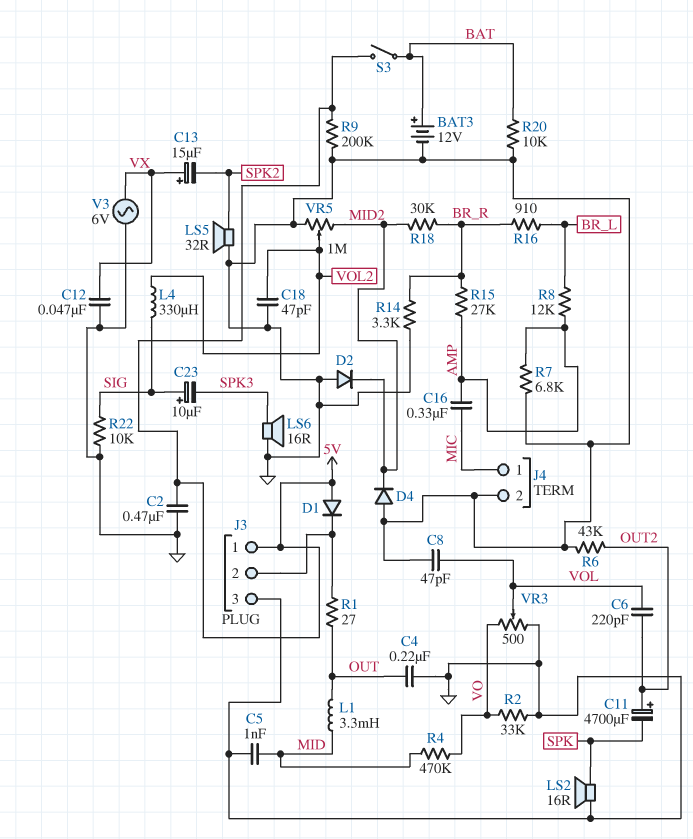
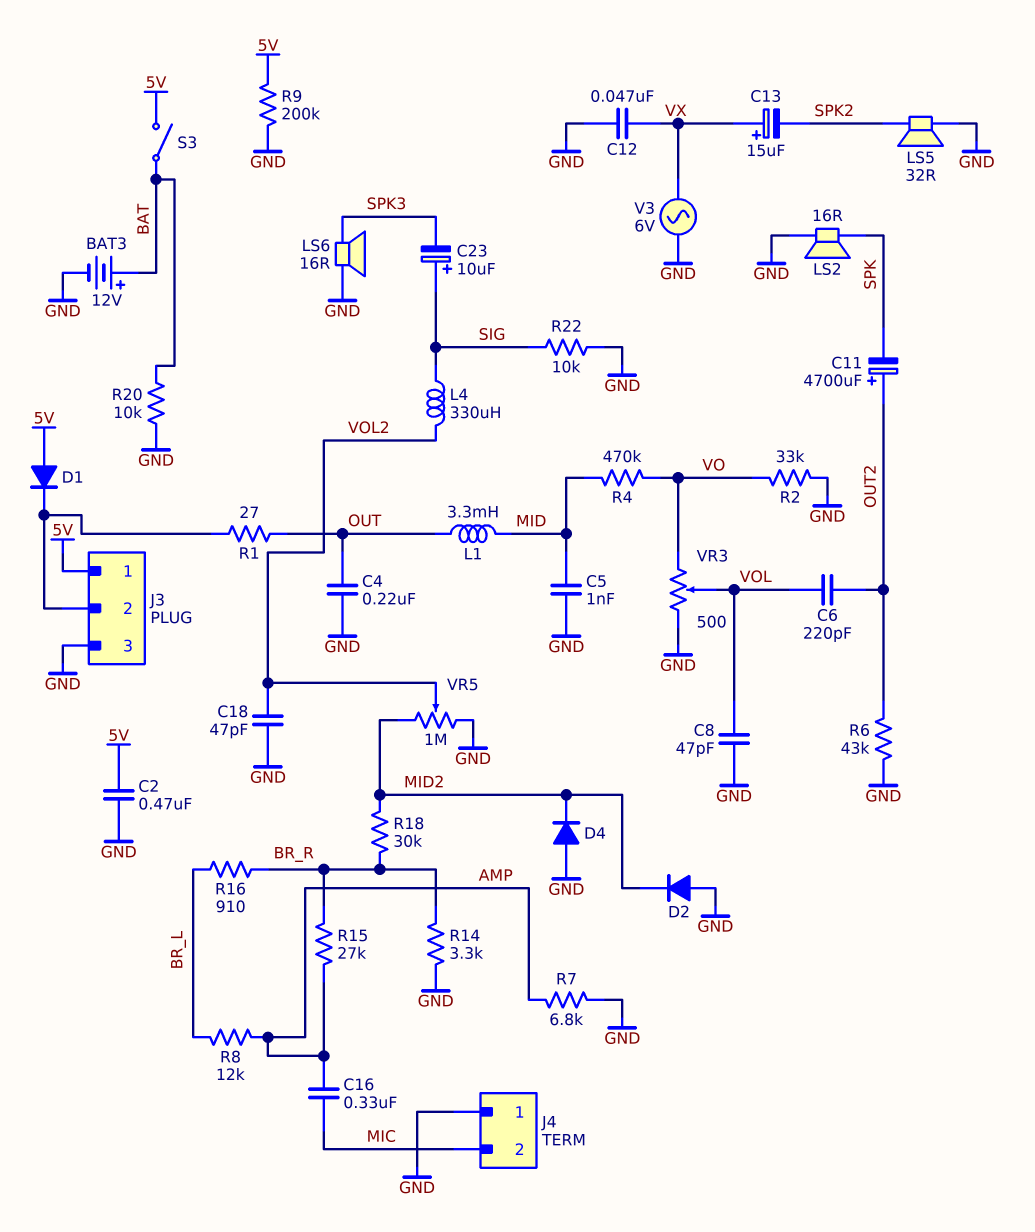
J4 pin 1: MIC -> GND
J4 pin 2: GND -> MIC

